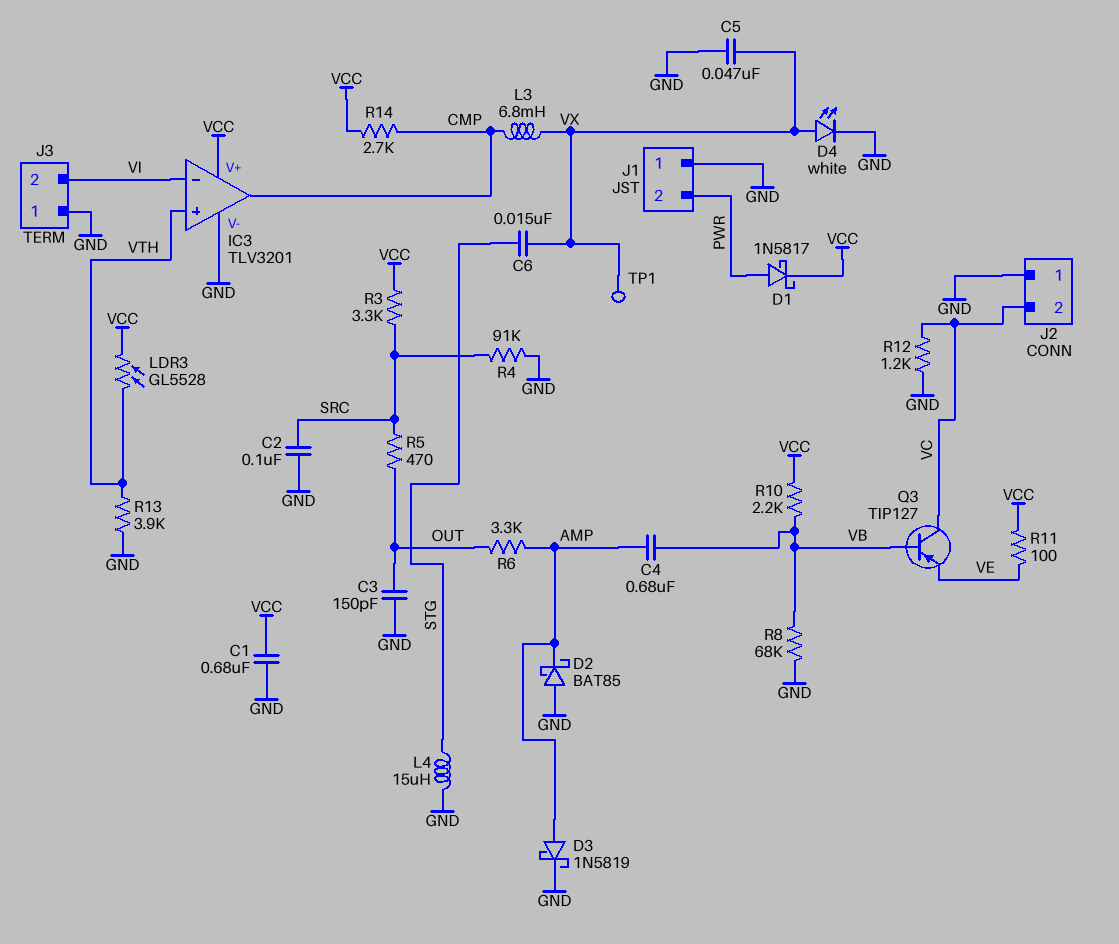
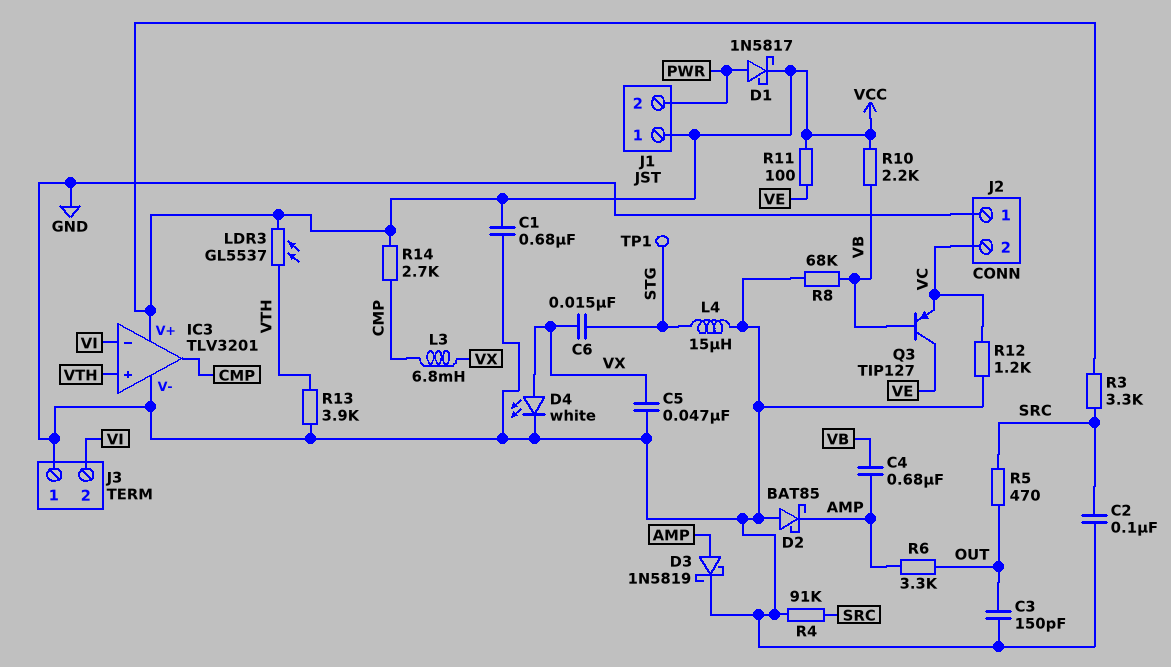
J1 pin 1: GND -> VCC
LDR3: GL5528 (VCC, VTH) -> GL5537 (VCC, VTH)
Q3: PNP TIP127 (B VB, C VC, E VE) -> PNP TIP127 (B VB, C VE, E VC)
TP1: test point (VX) -> test point (STG)

